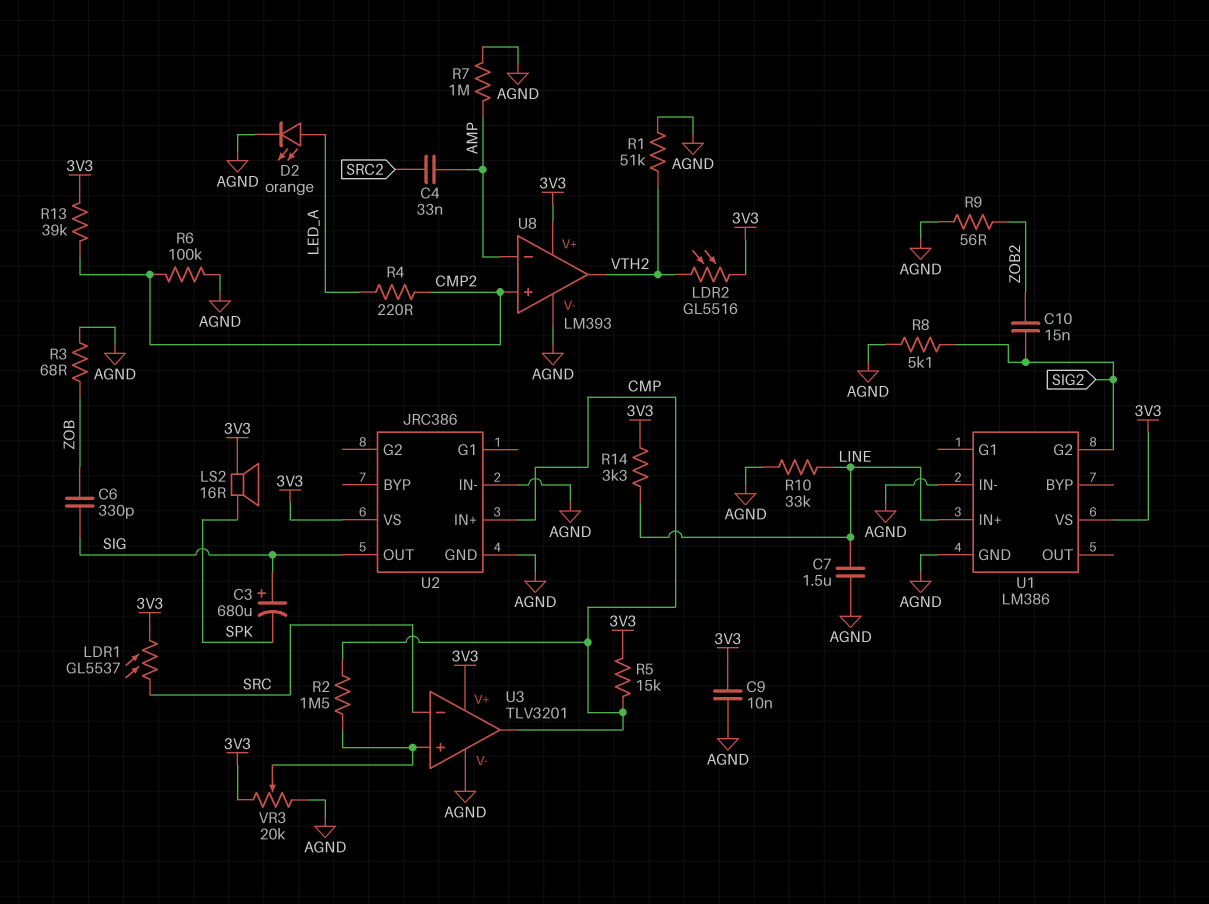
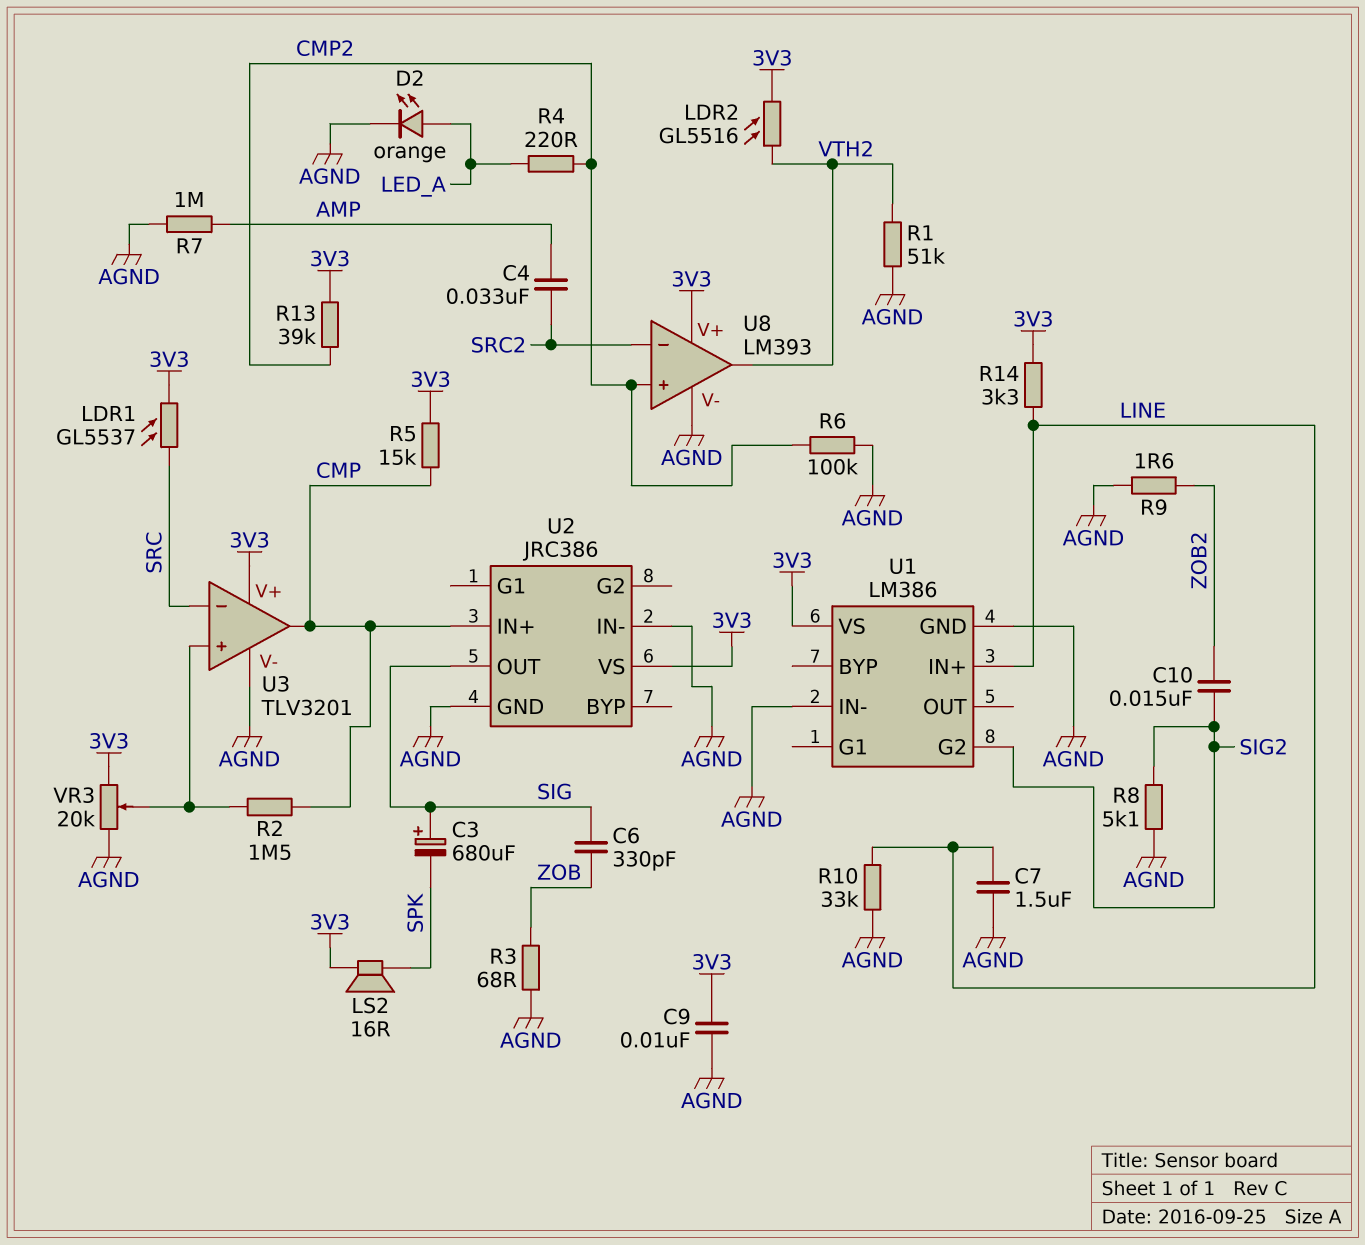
R9: 56 (AGND, ZOB2) -> 1.6 (AGND, ZOB2)
U8 pin in-: AMP -> SRC2

